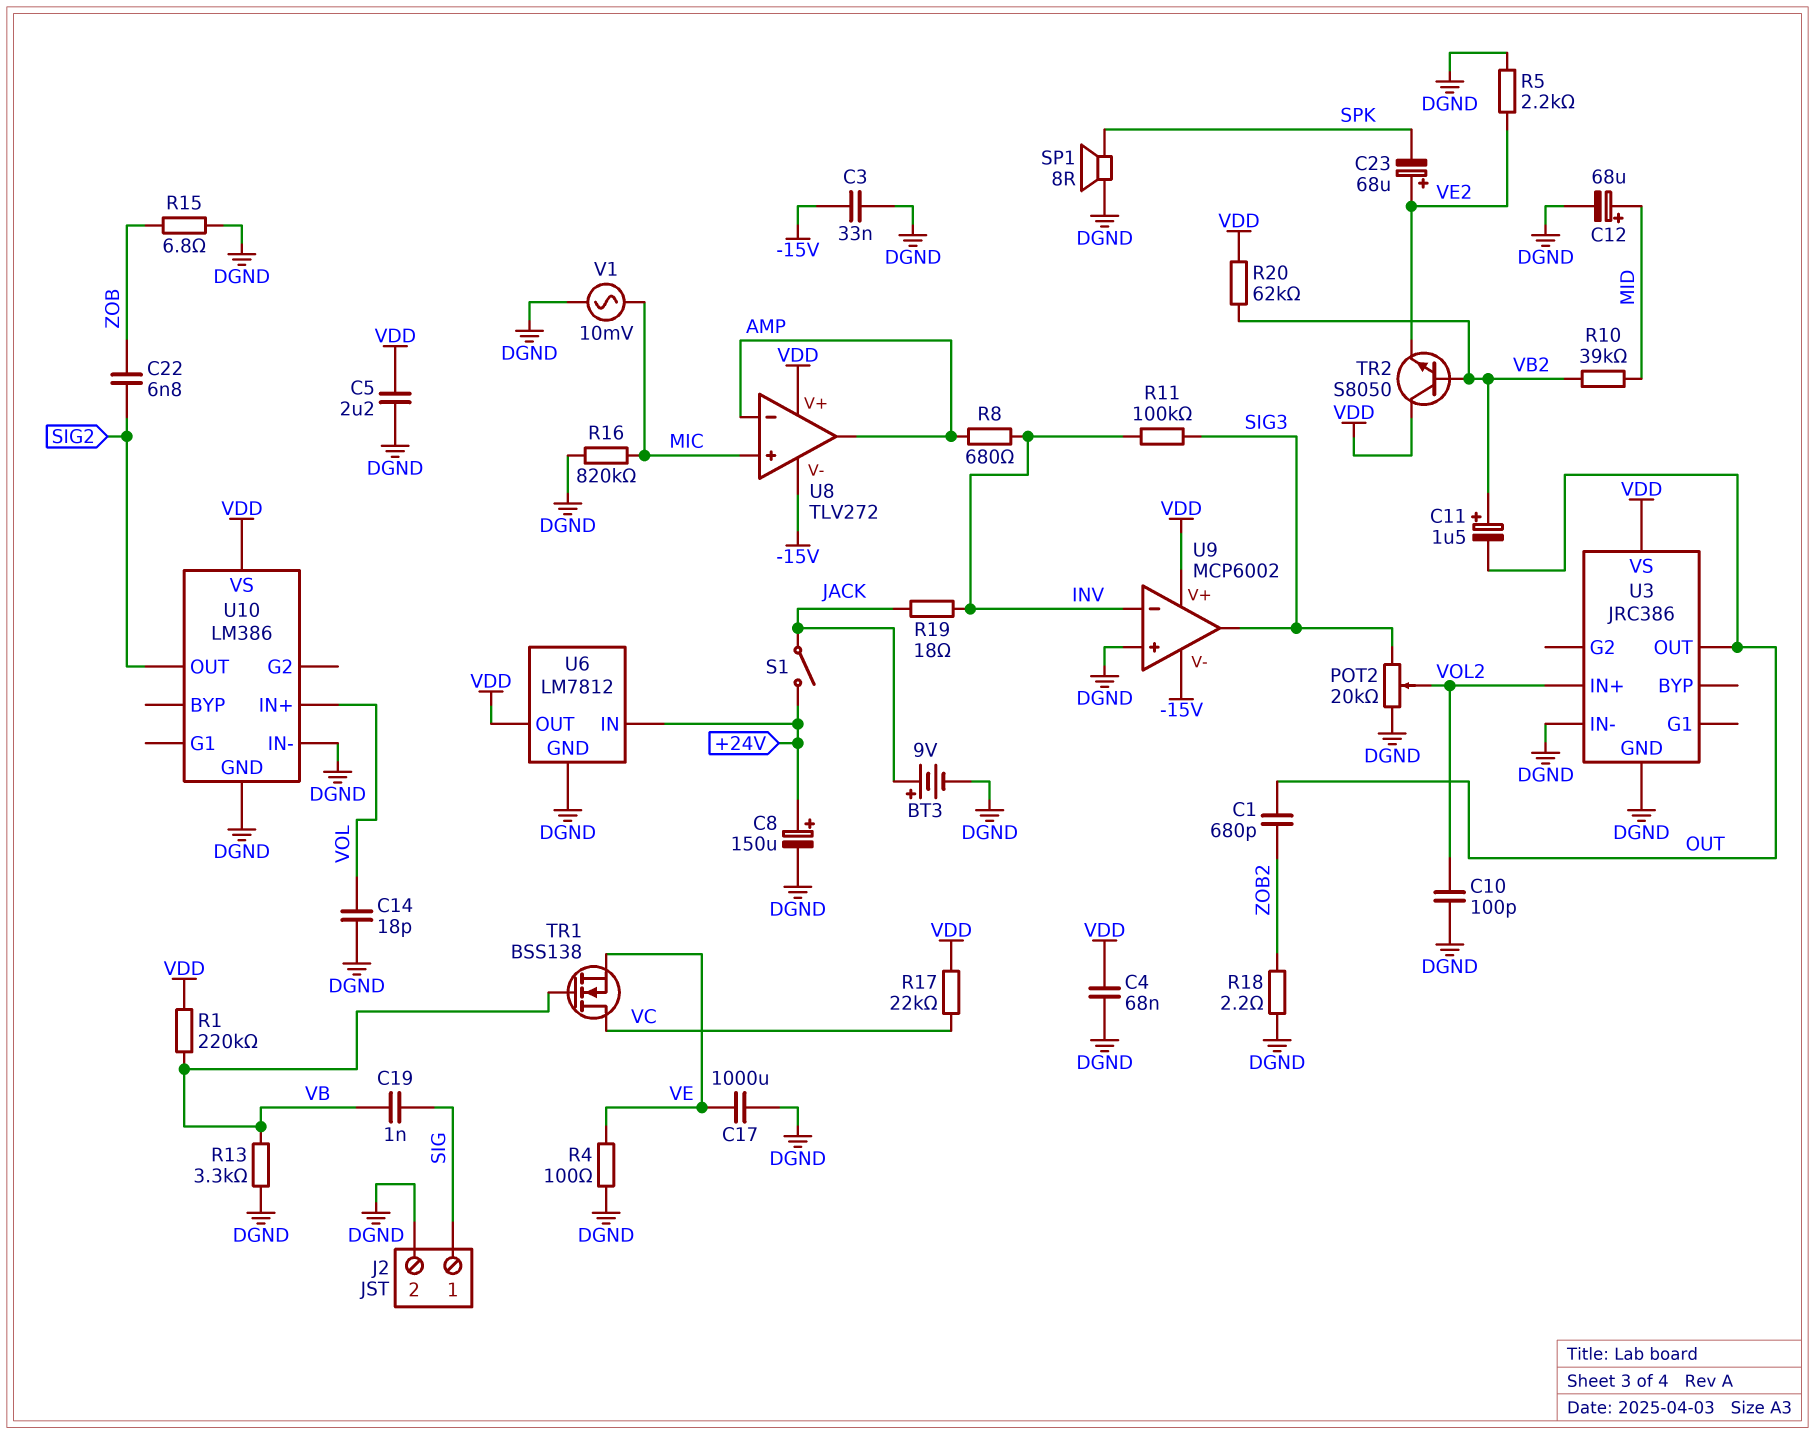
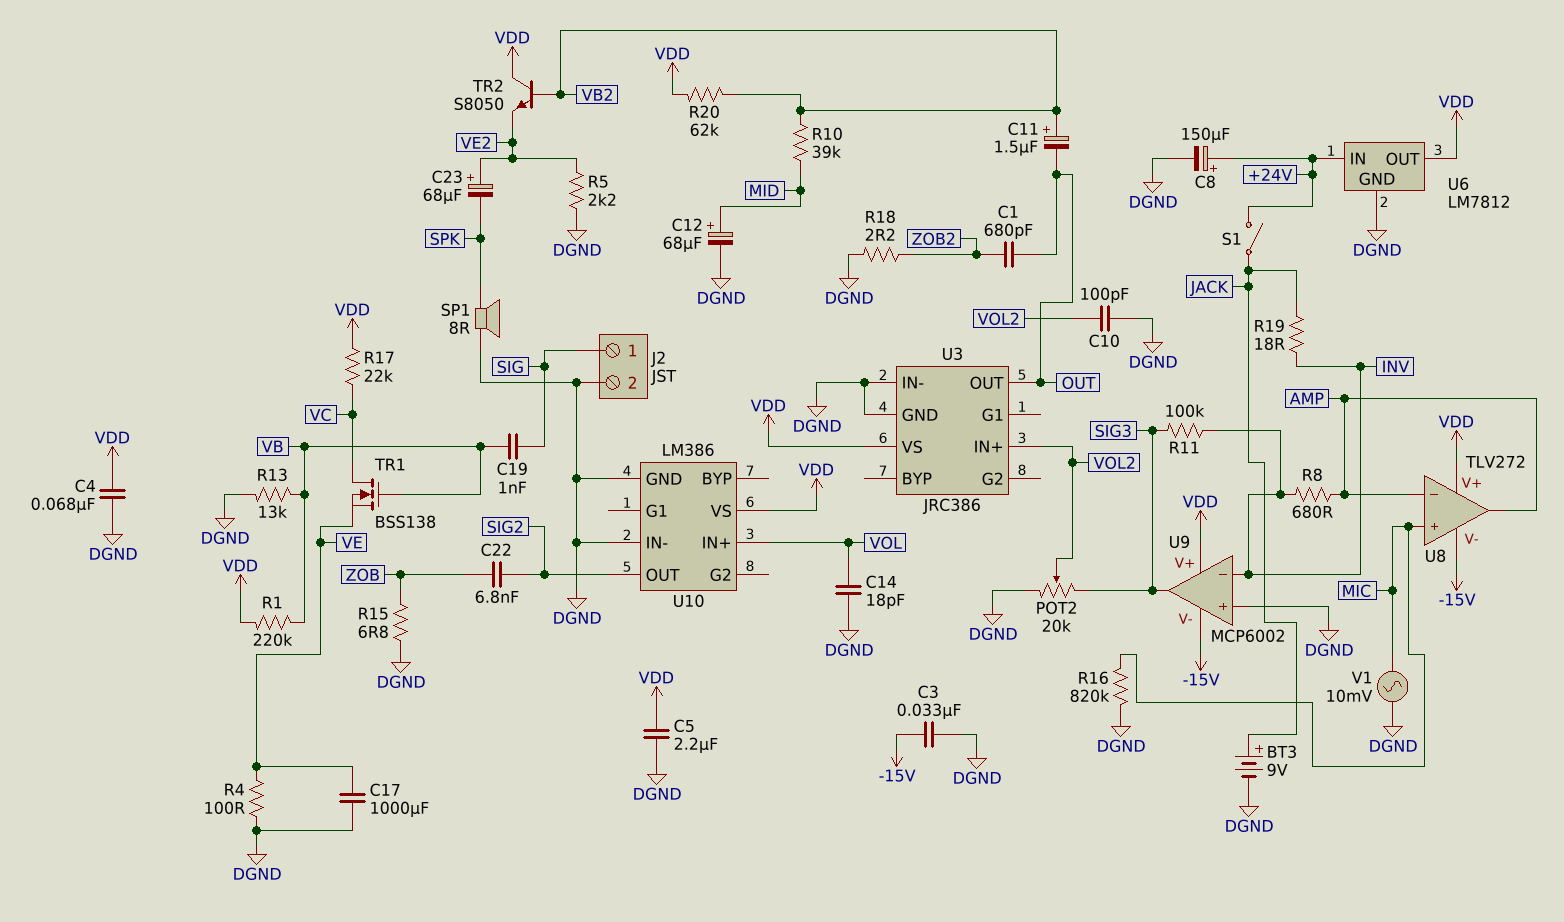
R13: 3.3k (DGND, VB) -> 13k (DGND, VB)

